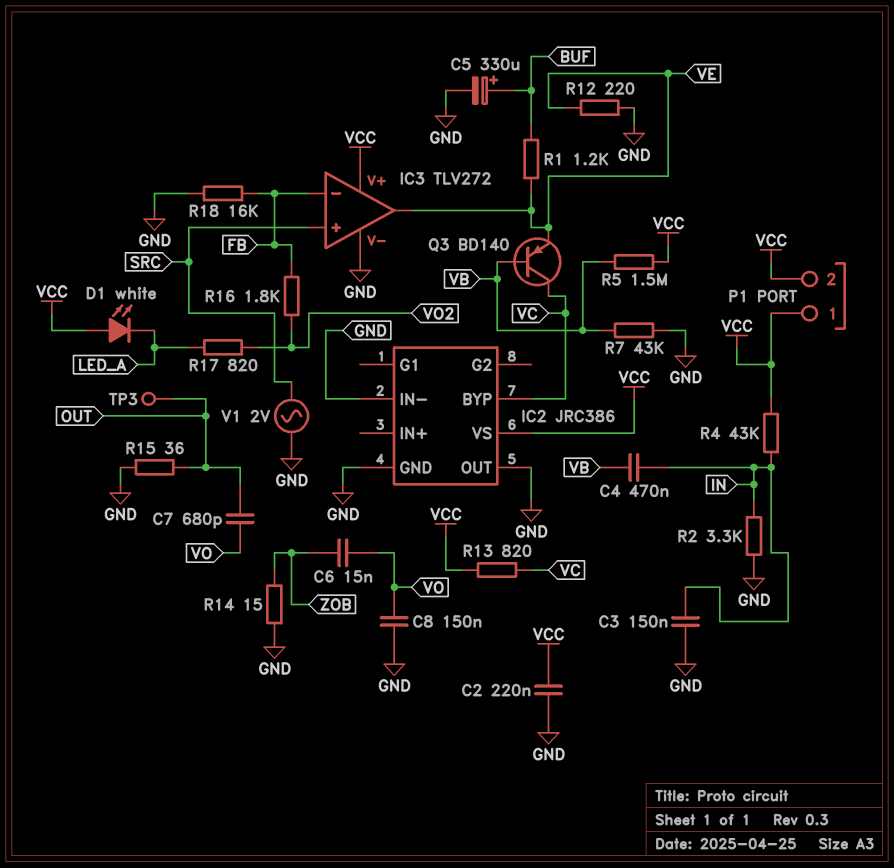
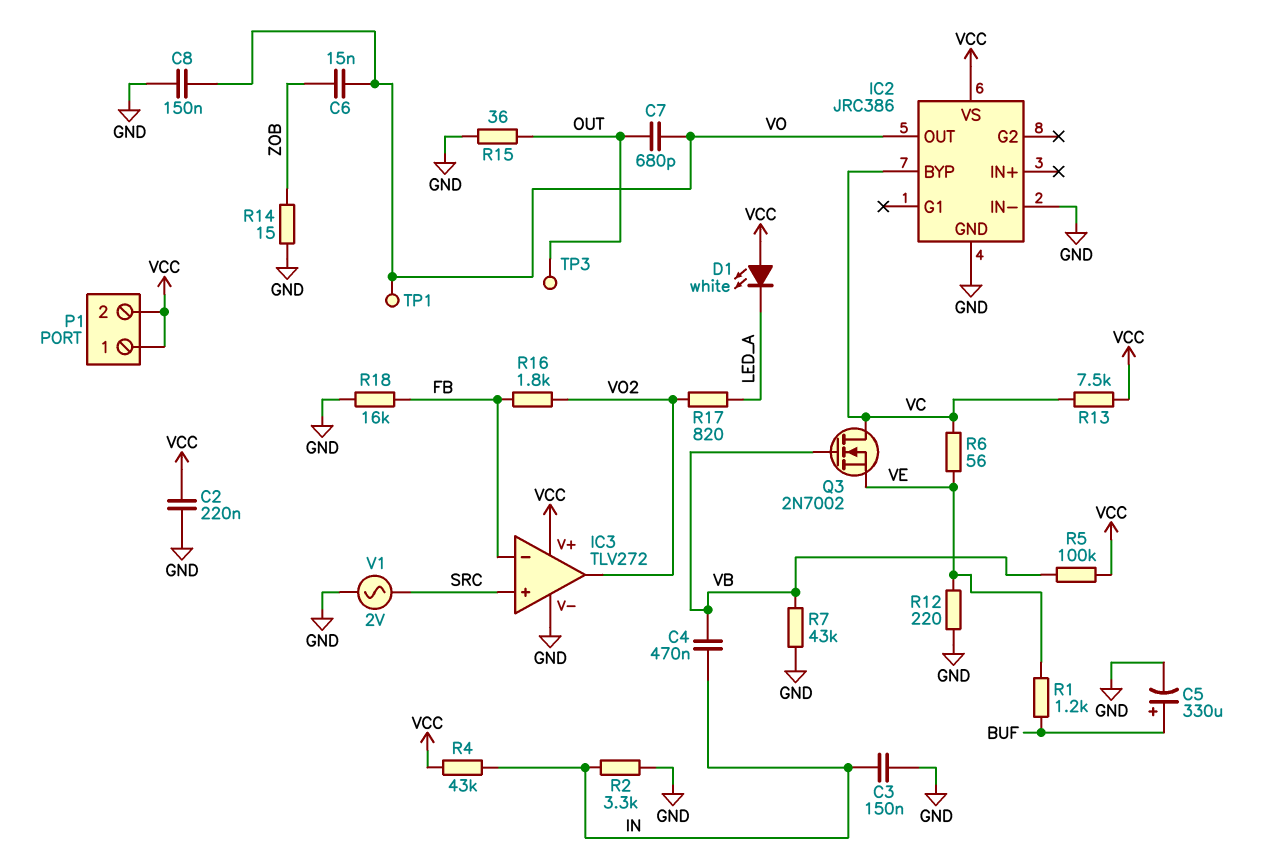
IC2 pin OUT: GND -> VO
IC3 pin out: VE -> VO2
Q3: PNP BD140 (B VB, C VC, E VE) -> NMOS 2N7002 (G VB, D VC, S VE)
R5: 1.5M (VB, VCC) -> 100k (VB, VCC)
R6: none -> 56 (VC, VE)
R13: 820 (VC, VCC) -> 7.5k (VC, VCC)
TP1: none -> test point (VO)

